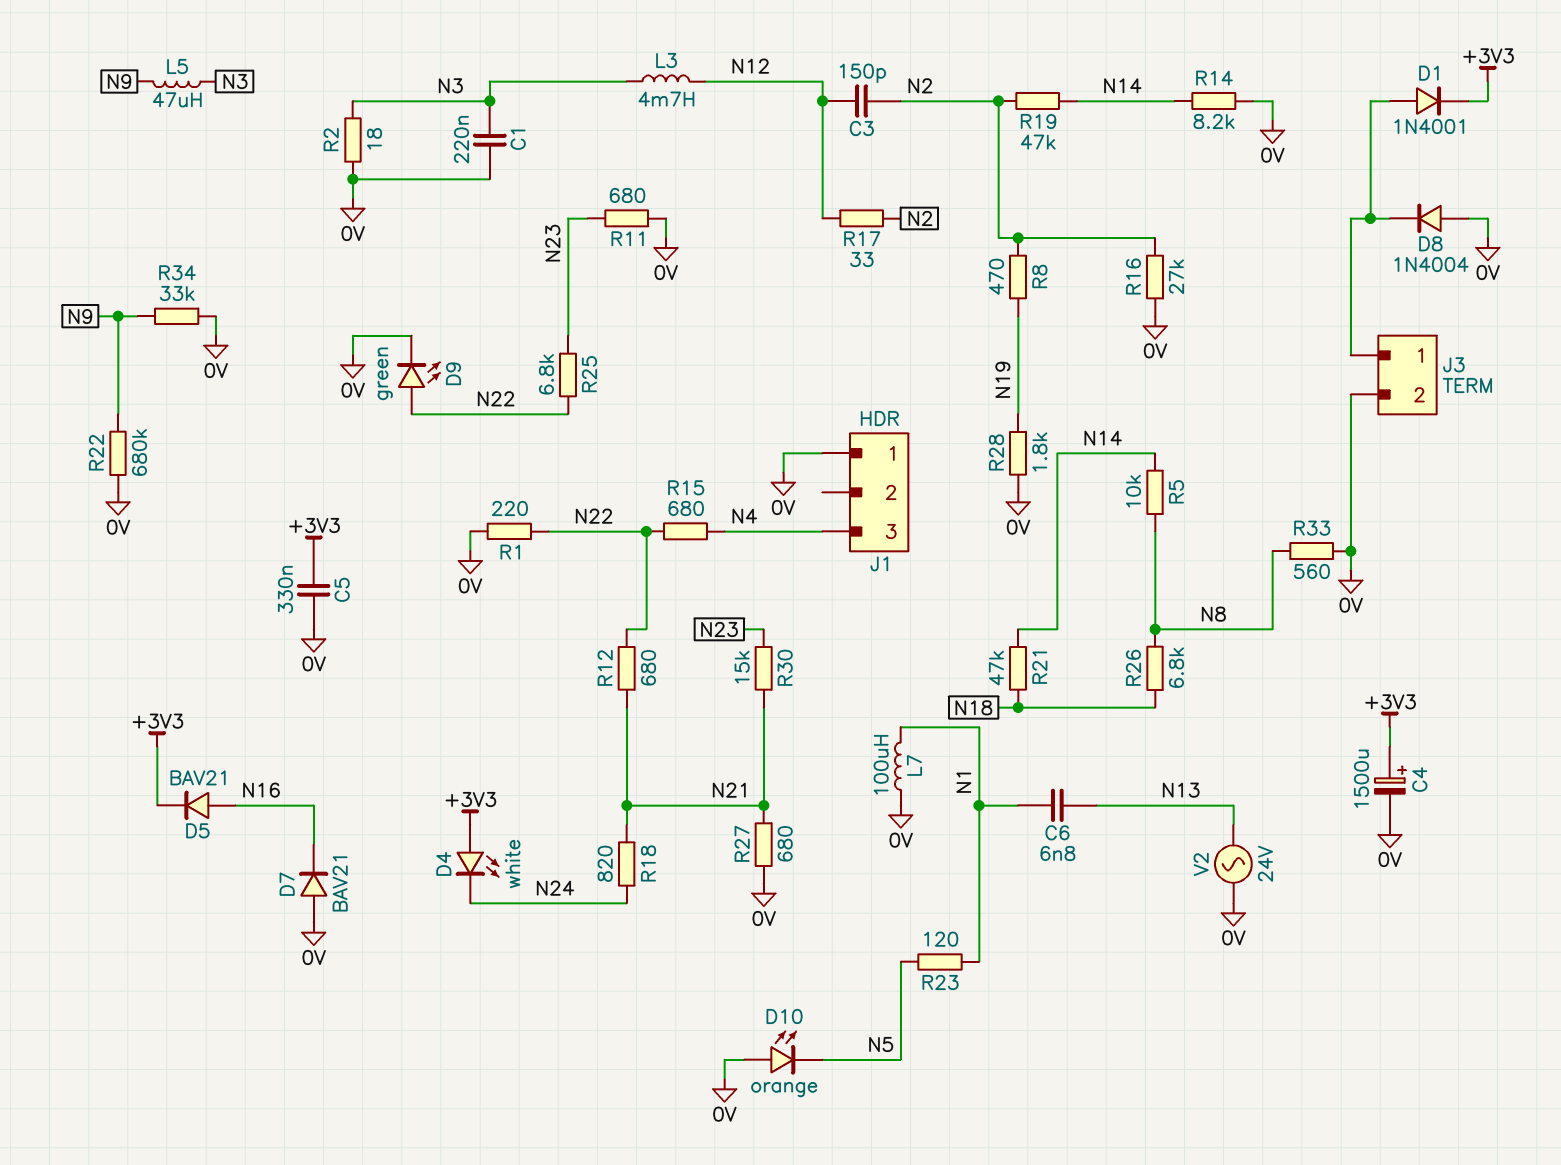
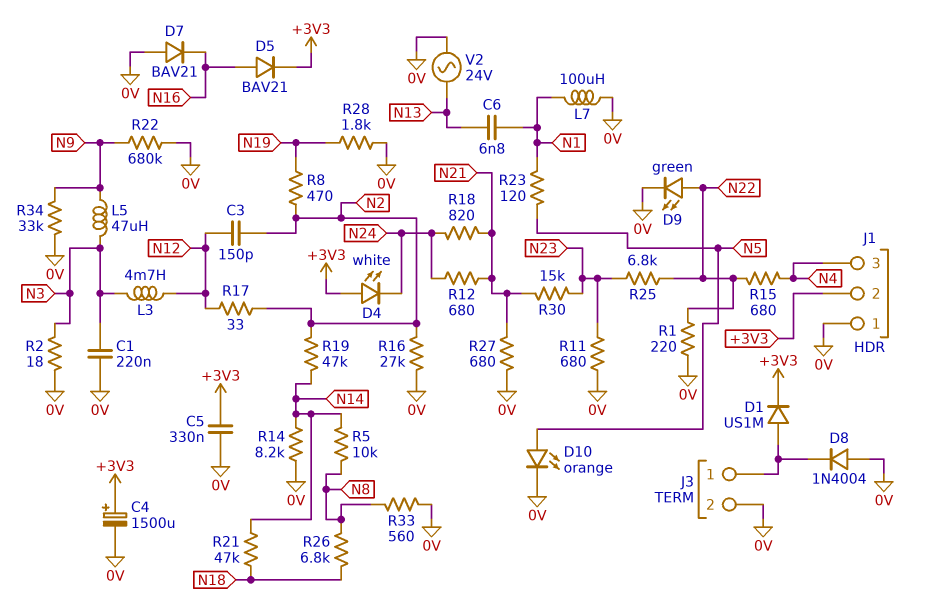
D1: diode 1N4001 (A J3/1, K +3V3) -> diode US1M (A J3/1, K +3V3)
D10: LED orange (A 0V, K N5) -> LED orange (A N5, K 0V)
J1 pin 2: none -> +3V3
R12: 680 (N21, N22) -> 680 (N21, N24)

